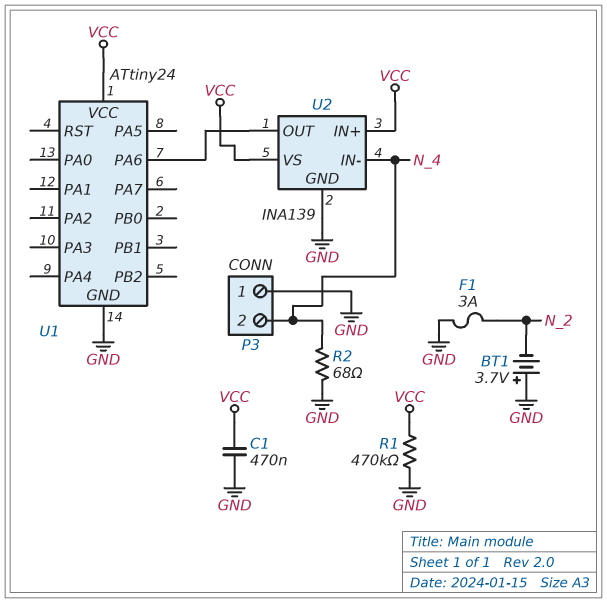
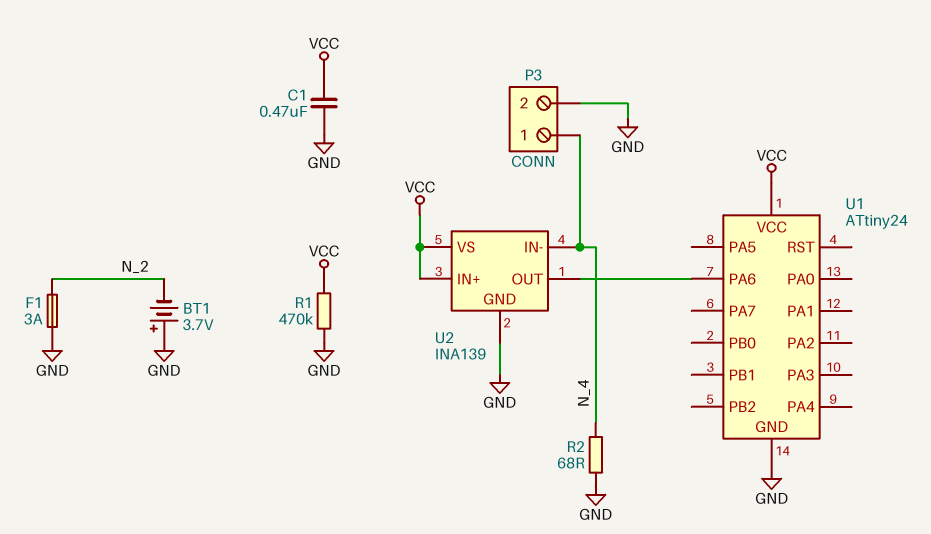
P3 pin 1: GND -> N_4
P3 pin 2: N_4 -> GND

